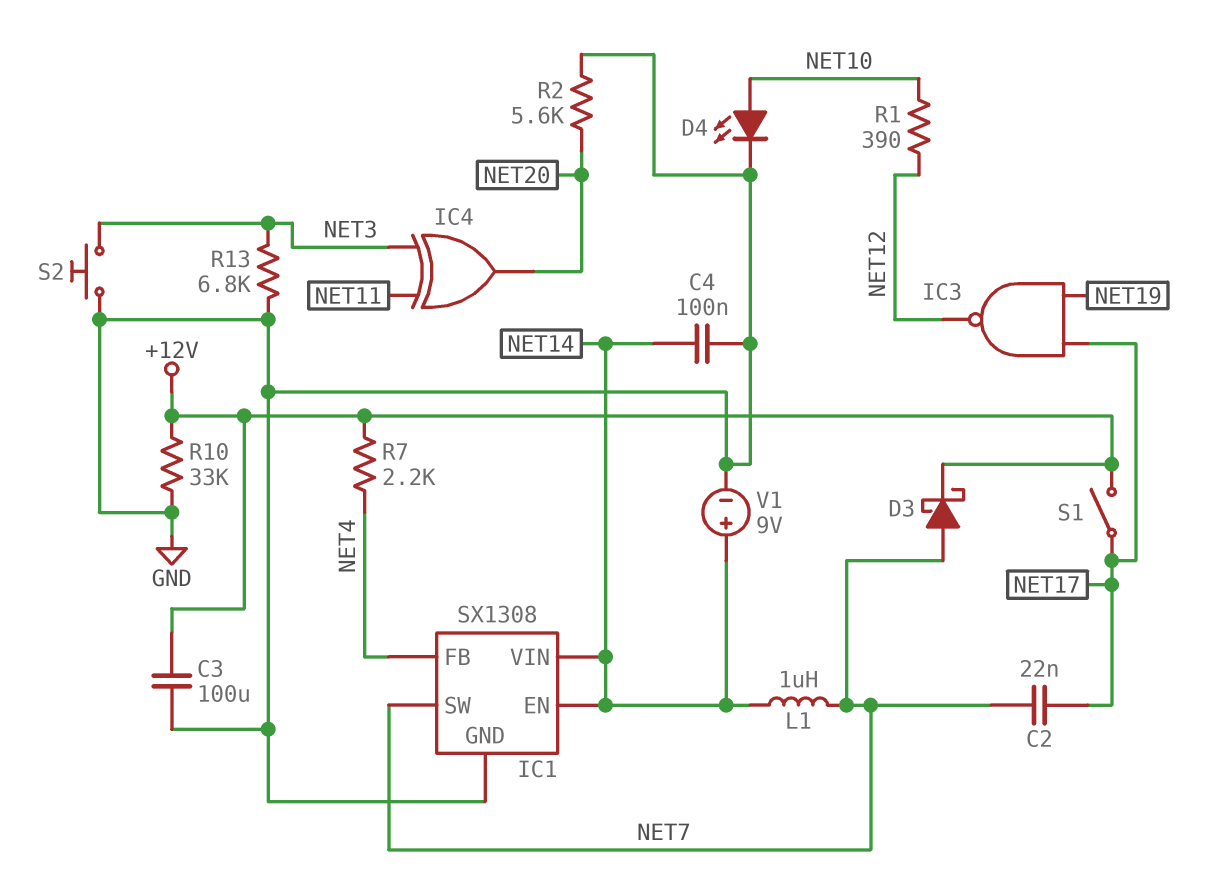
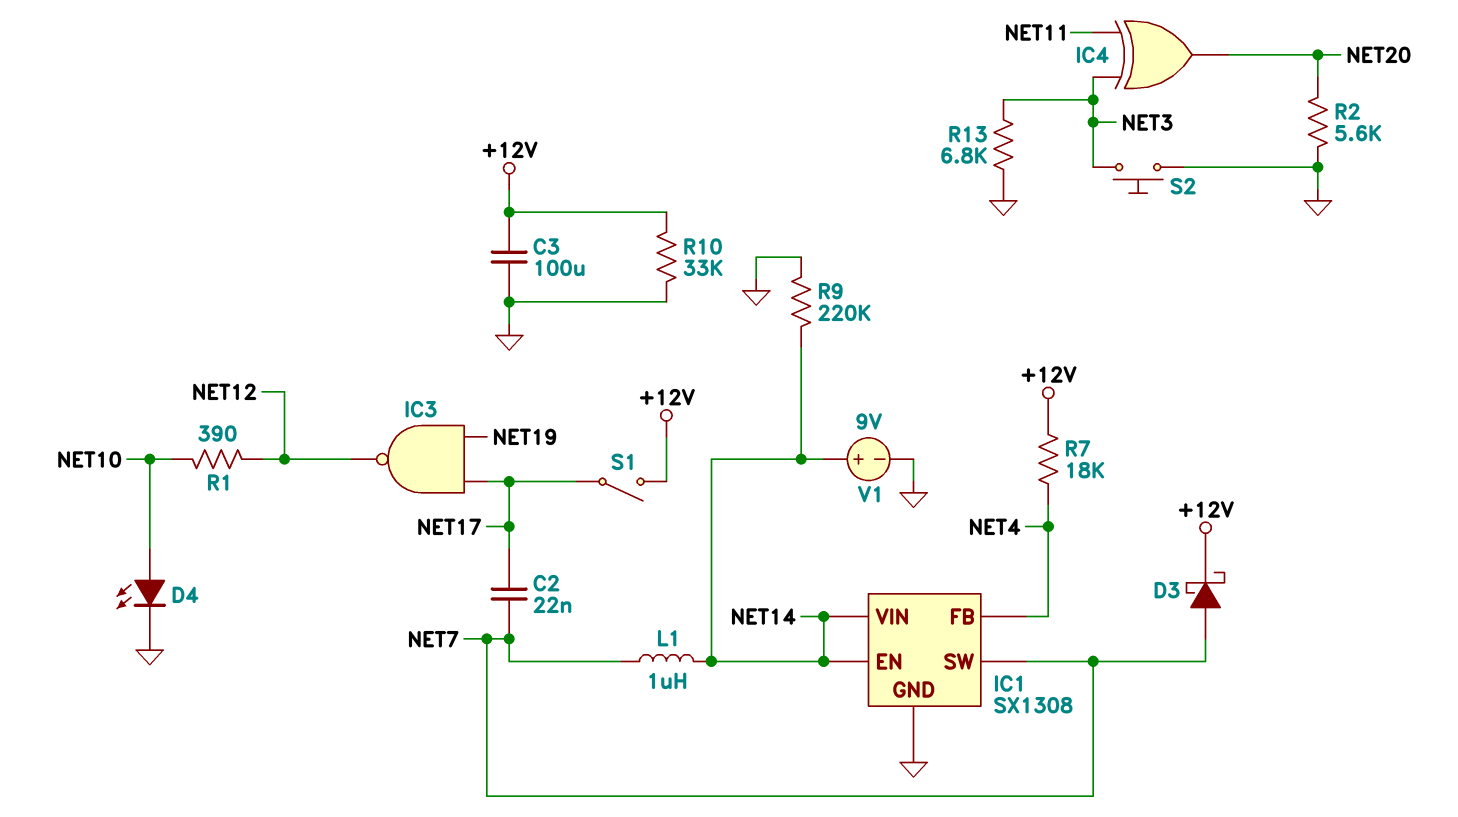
C4: 100nF (GND, NET14) -> none
R7: 2.2k (+12V, NET4) -> 18k (+12V, NET4)
R9: none -> 220k (GND, NET14)

